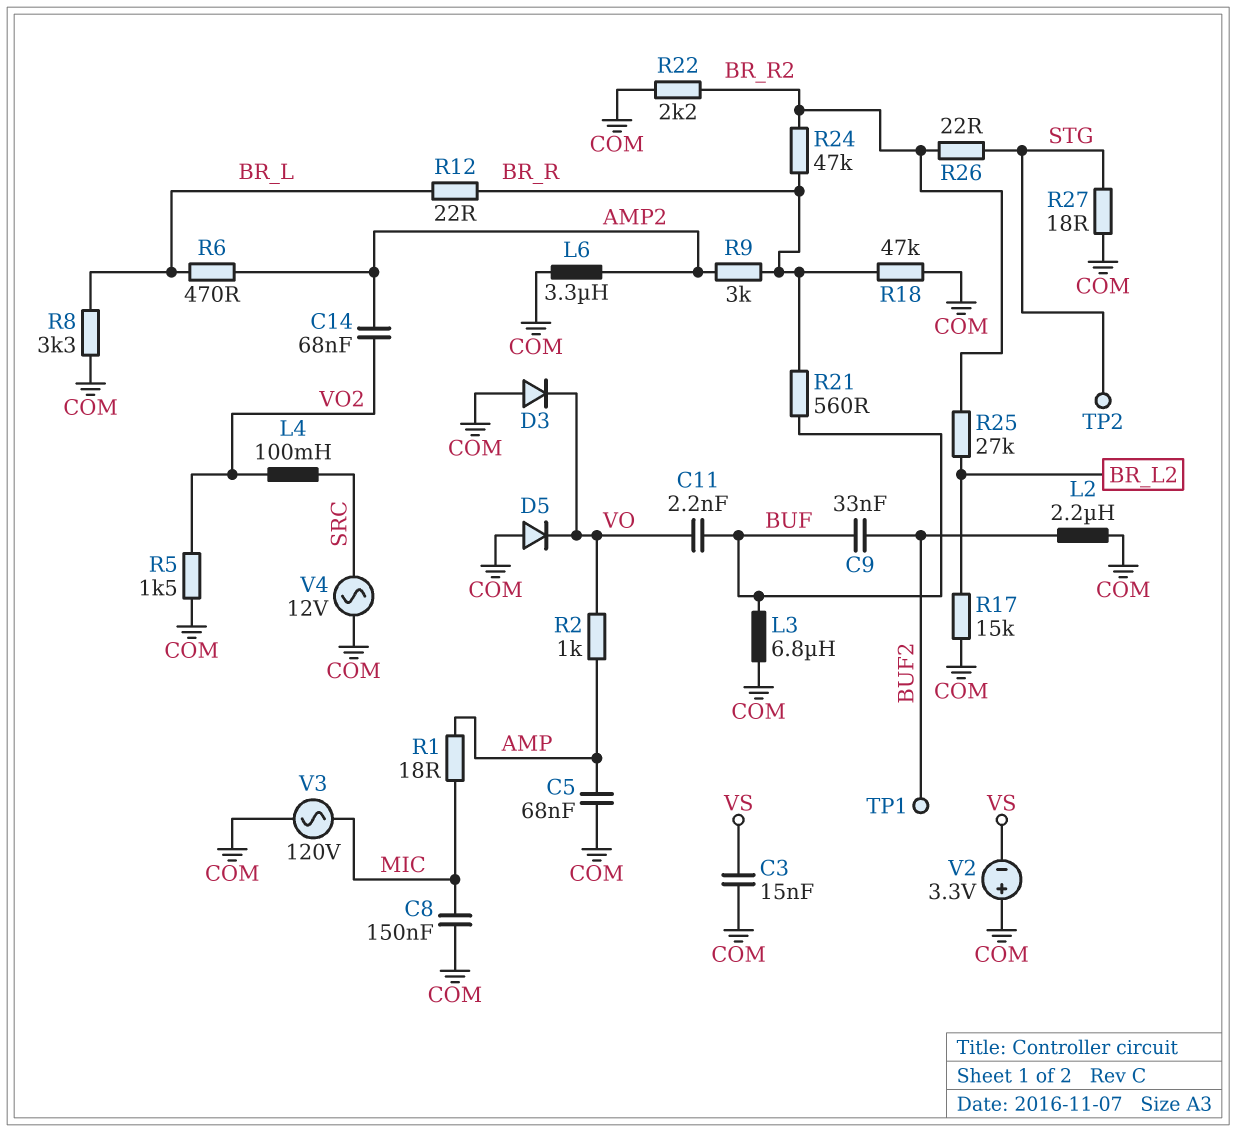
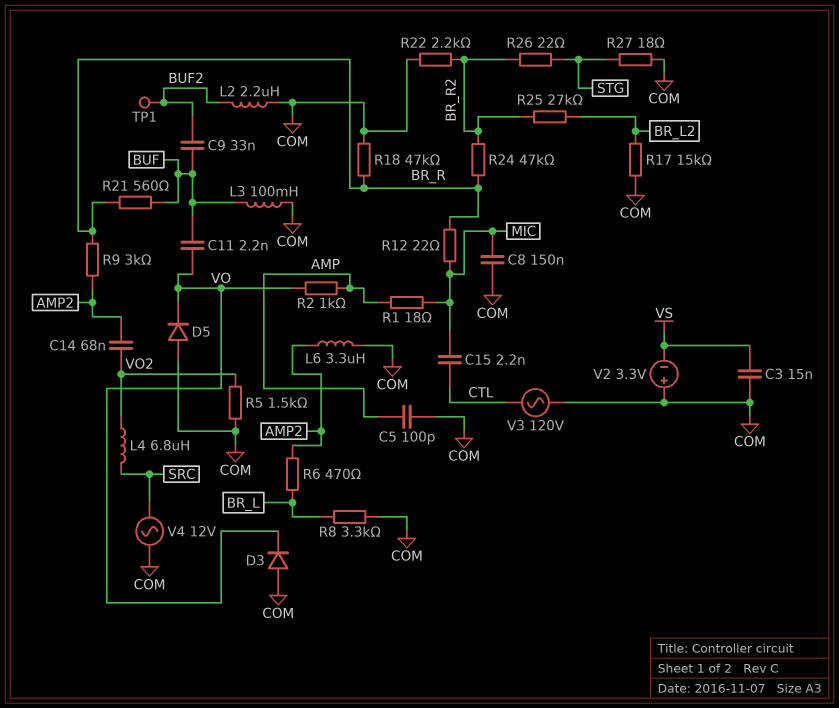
C5: 68nF (AMP, COM) -> 100pF (AMP, COM)
C15: none -> 2.2nF (CTL, MIC)
L3: 6.8uH (BUF, COM) -> 100mH (BUF, COM)
L4: 100mH (SRC, VO2) -> 6.8uH (SRC, VO2)
R12: 22 (BR_L, BR_R) -> 22 (BR_R, MIC)
TP2: test point (STG) -> none
V3: AC 120V (COM, MIC) -> AC 120V (COM, CTL)

